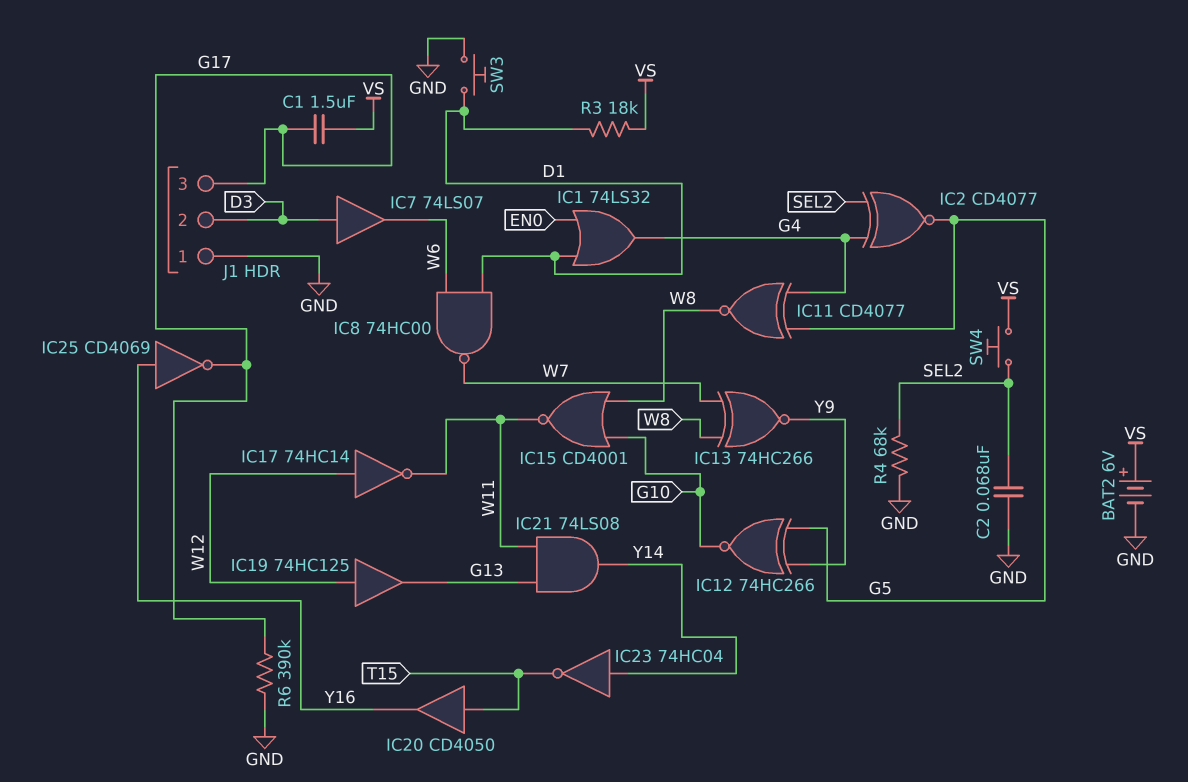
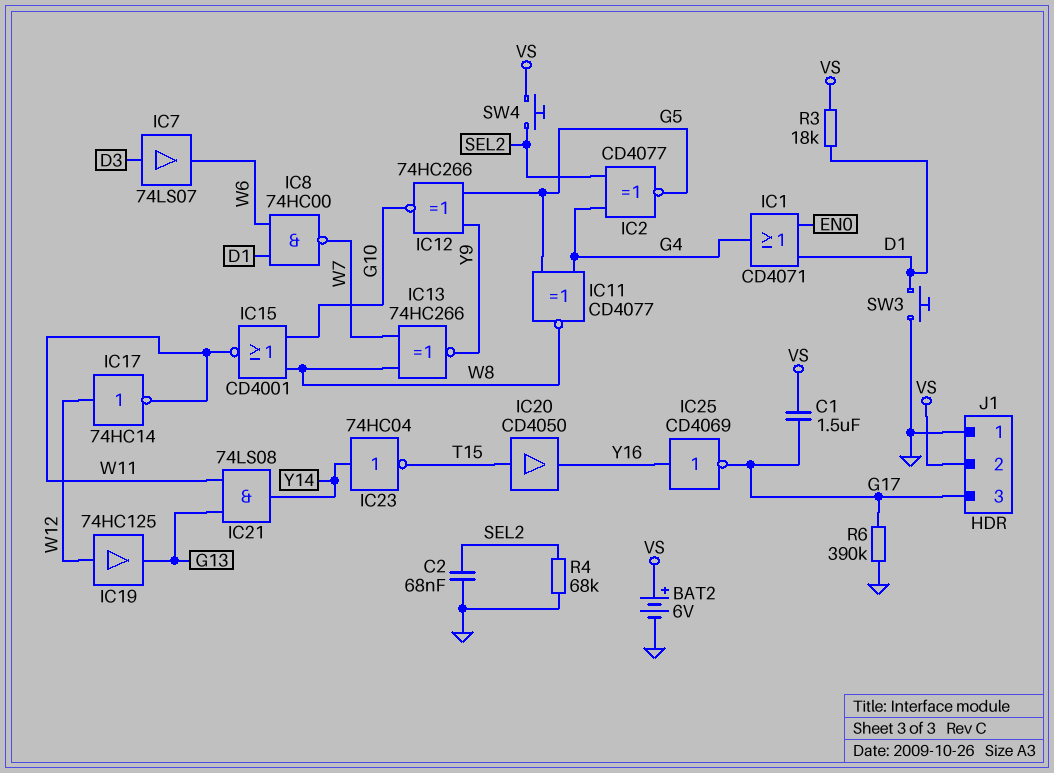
IC1: OR 74LS32 (in D1, in EN0, out G4) -> OR CD4071 (in D1, in EN0, out G4)
J1 pin 2: D3 -> VS

